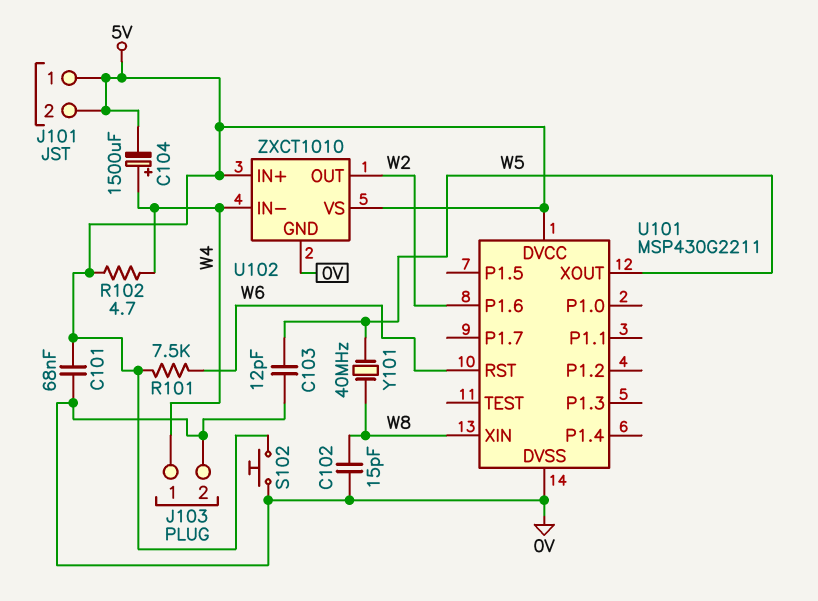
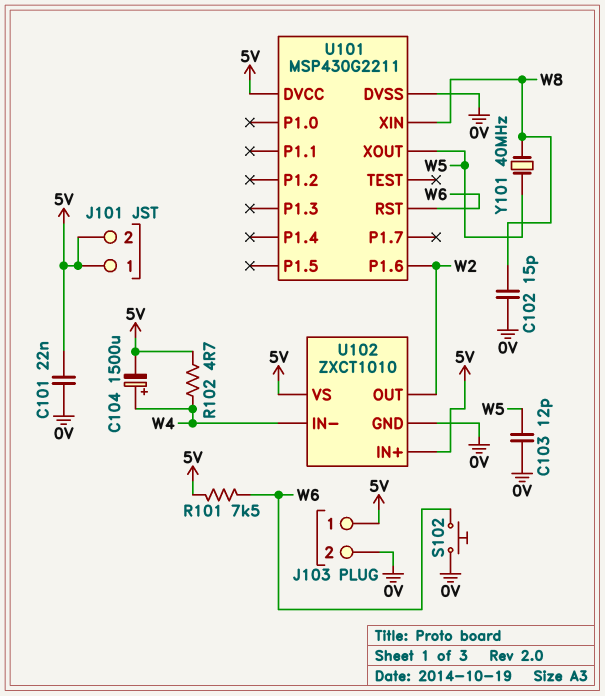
C101: 68nF (0V, 5V) -> 22nF (0V, 5V)
J103 pin 1: W4 -> 5V
S102: button (0V, 5V) -> button (0V, W6)

